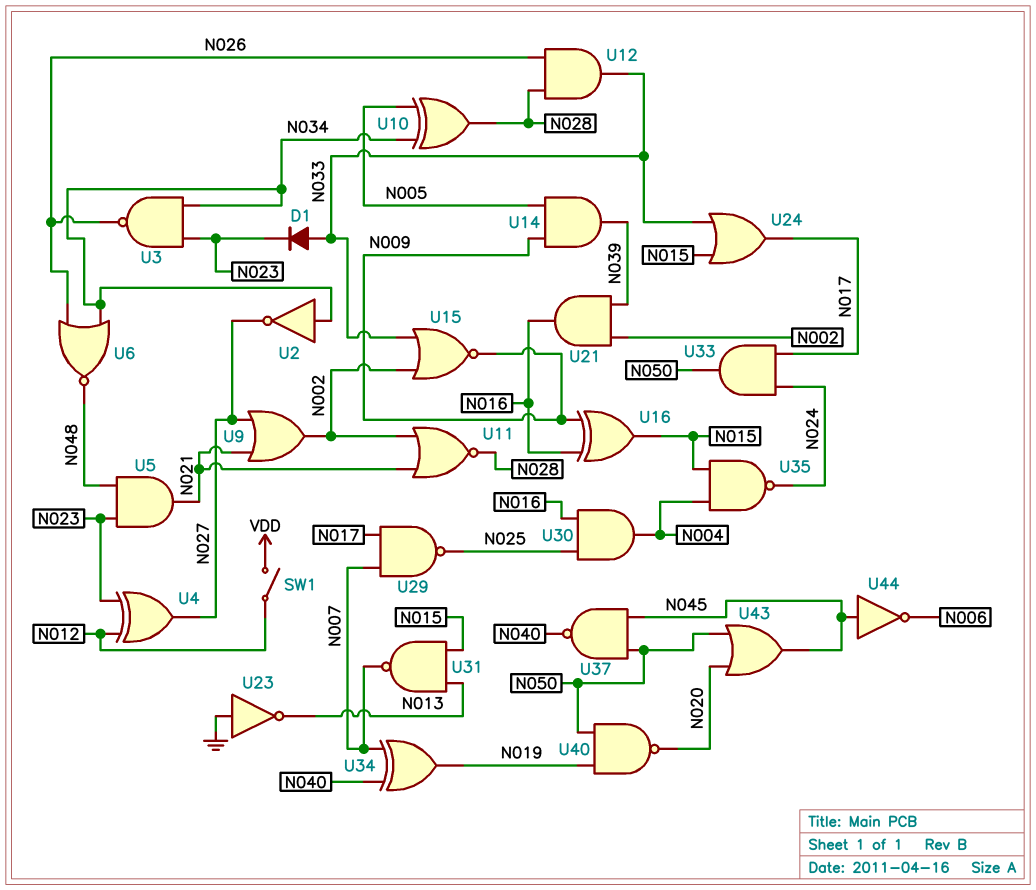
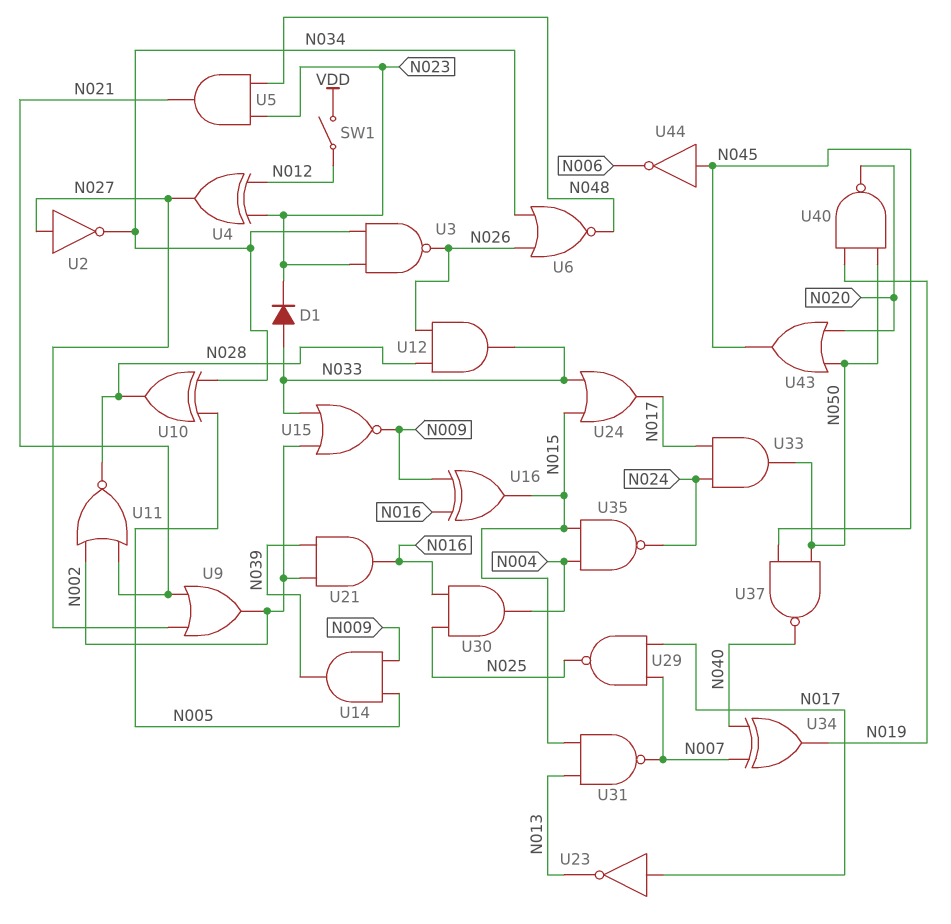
U2: NOT (in N034, out N027) -> NOT (in N027, out N034)
U23: NOT (in GND, out N013) -> NOT (in N017, out N013)

